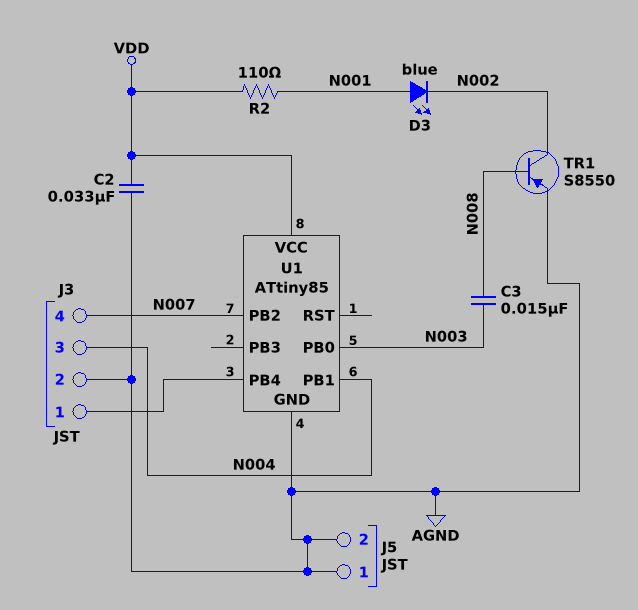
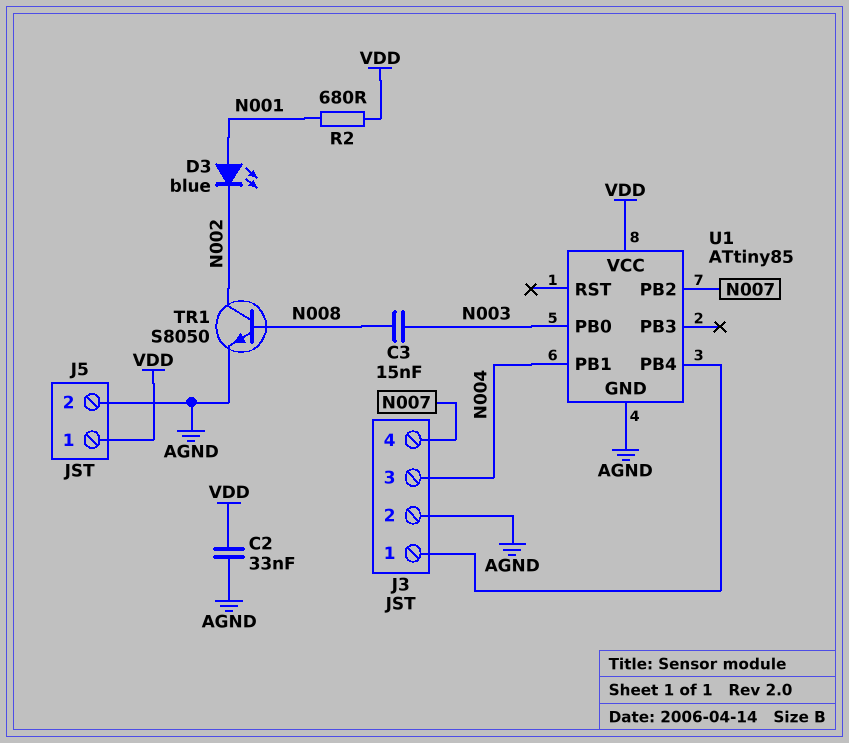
J5 pin 1: AGND -> VDD
R2: 110 (N001, VDD) -> 680 (N001, VDD)
TR1: PNP S8550 (B N008, C N002, E AGND) -> NPN S8050 (B N008, C N002, E AGND)

